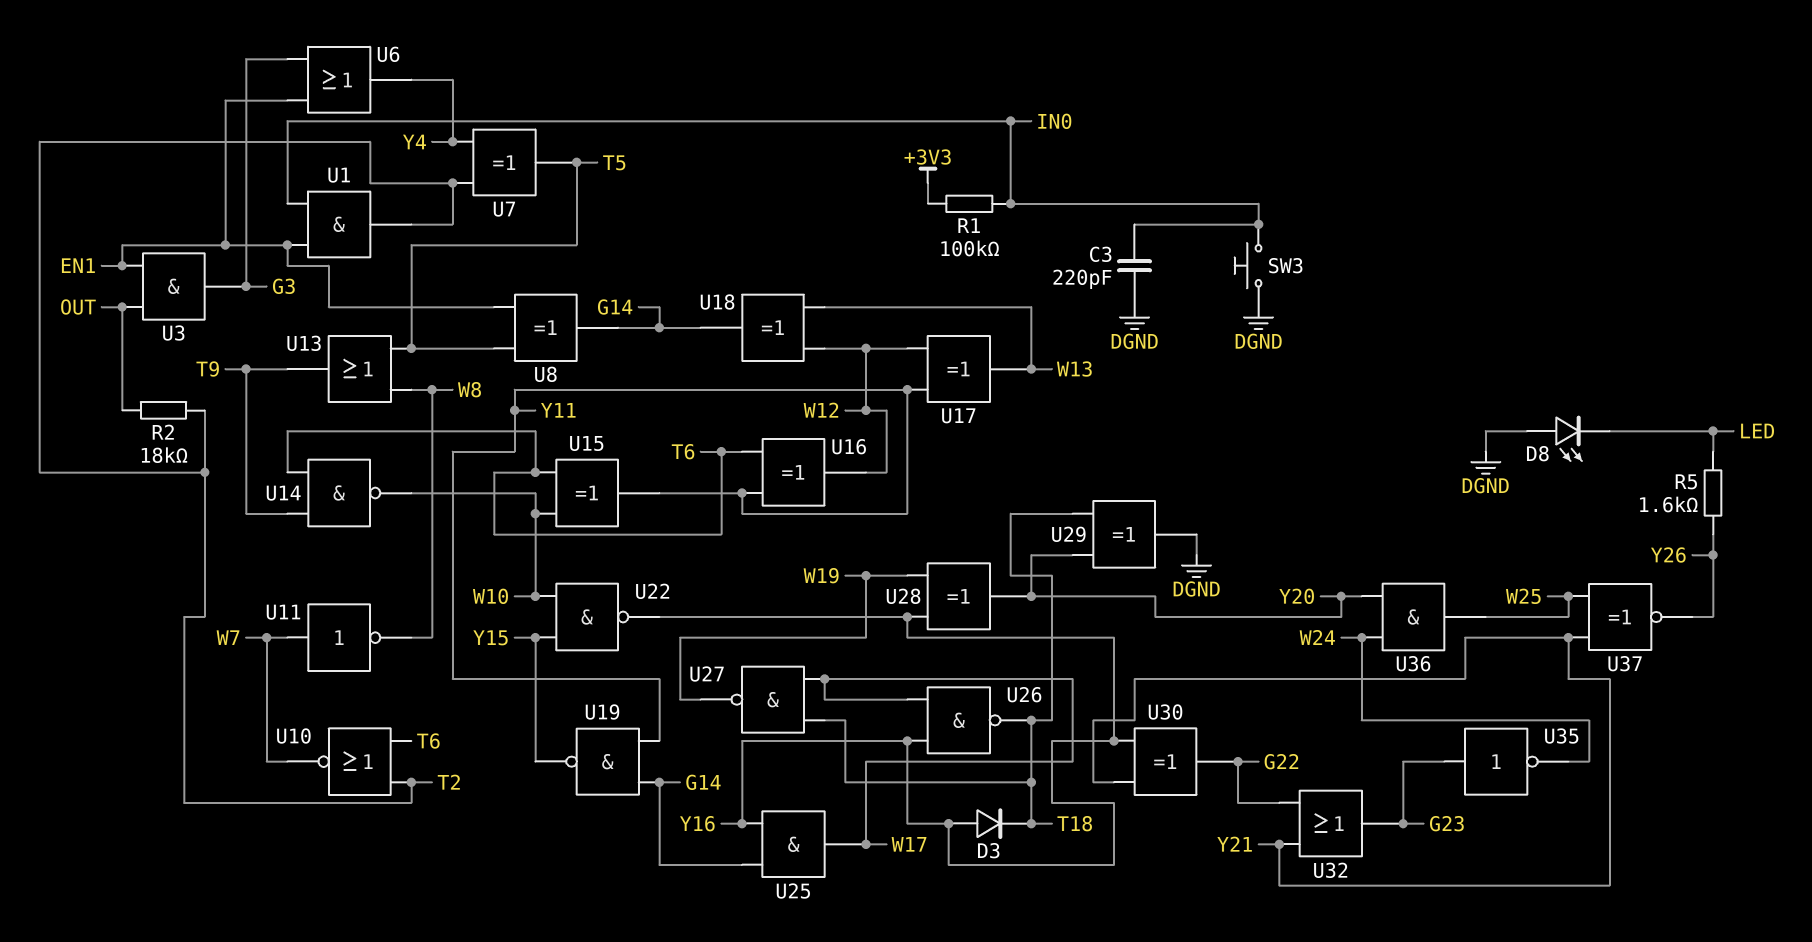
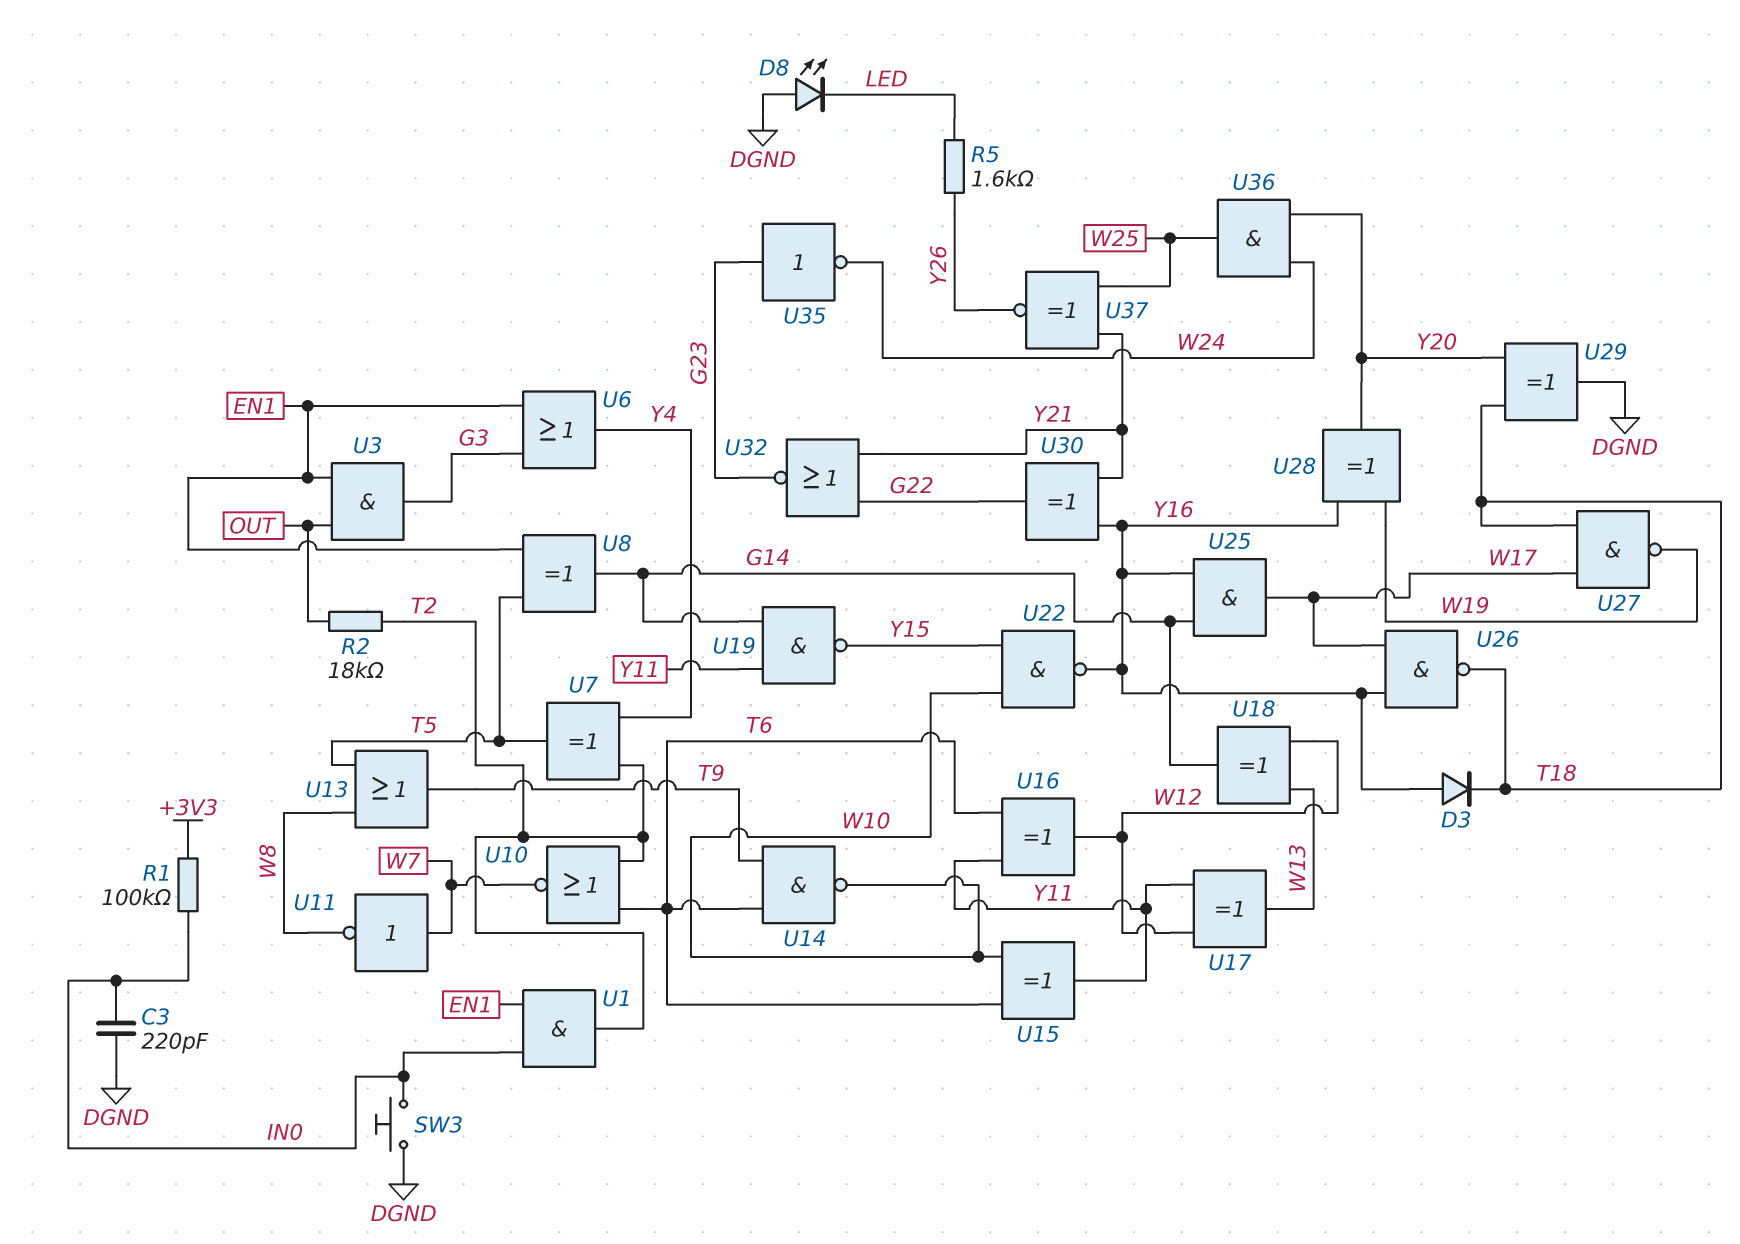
U32: OR (in G22, in Y21, out G23) -> NOR (in G22, in Y21, out G23)

